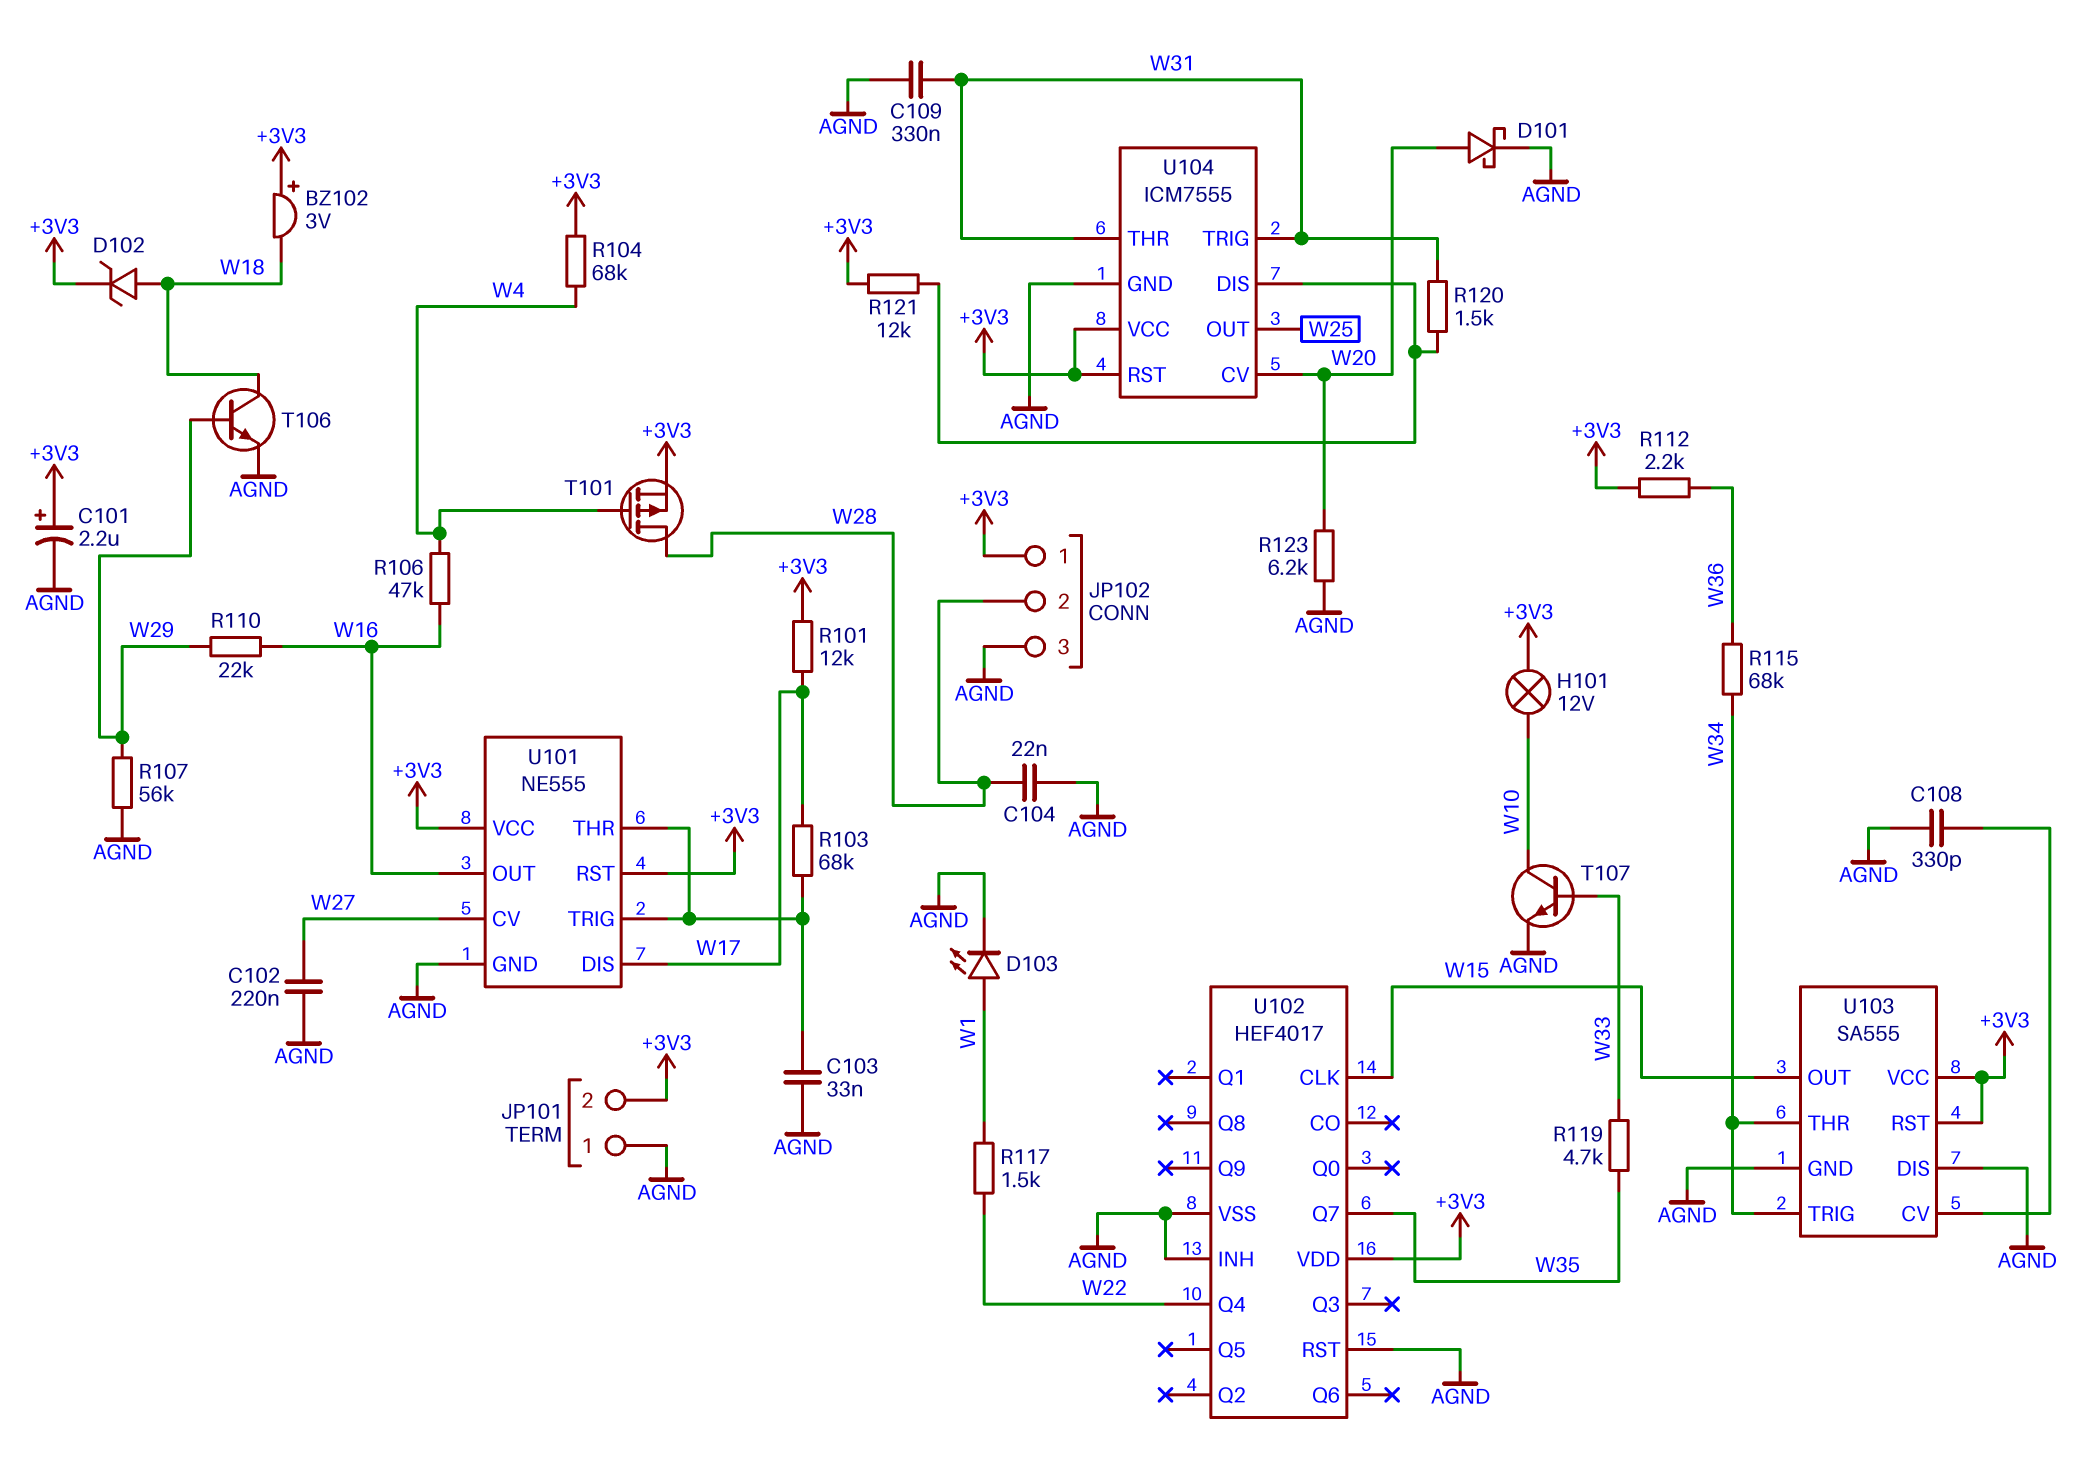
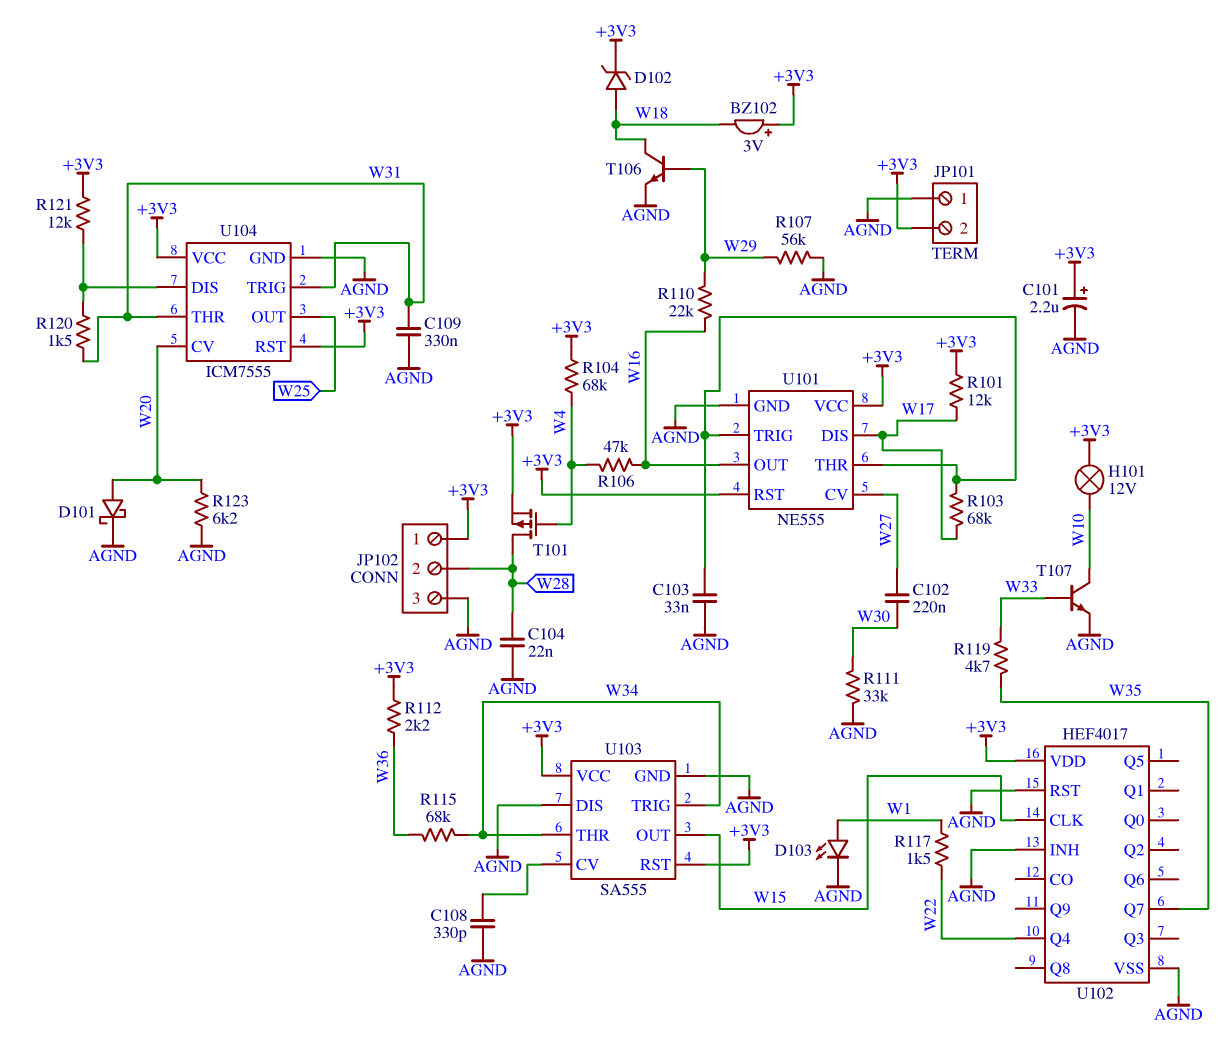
C102: 220nF (AGND, W27) -> 220nF (W27, W30)
R111: none -> 33k (AGND, W30)

